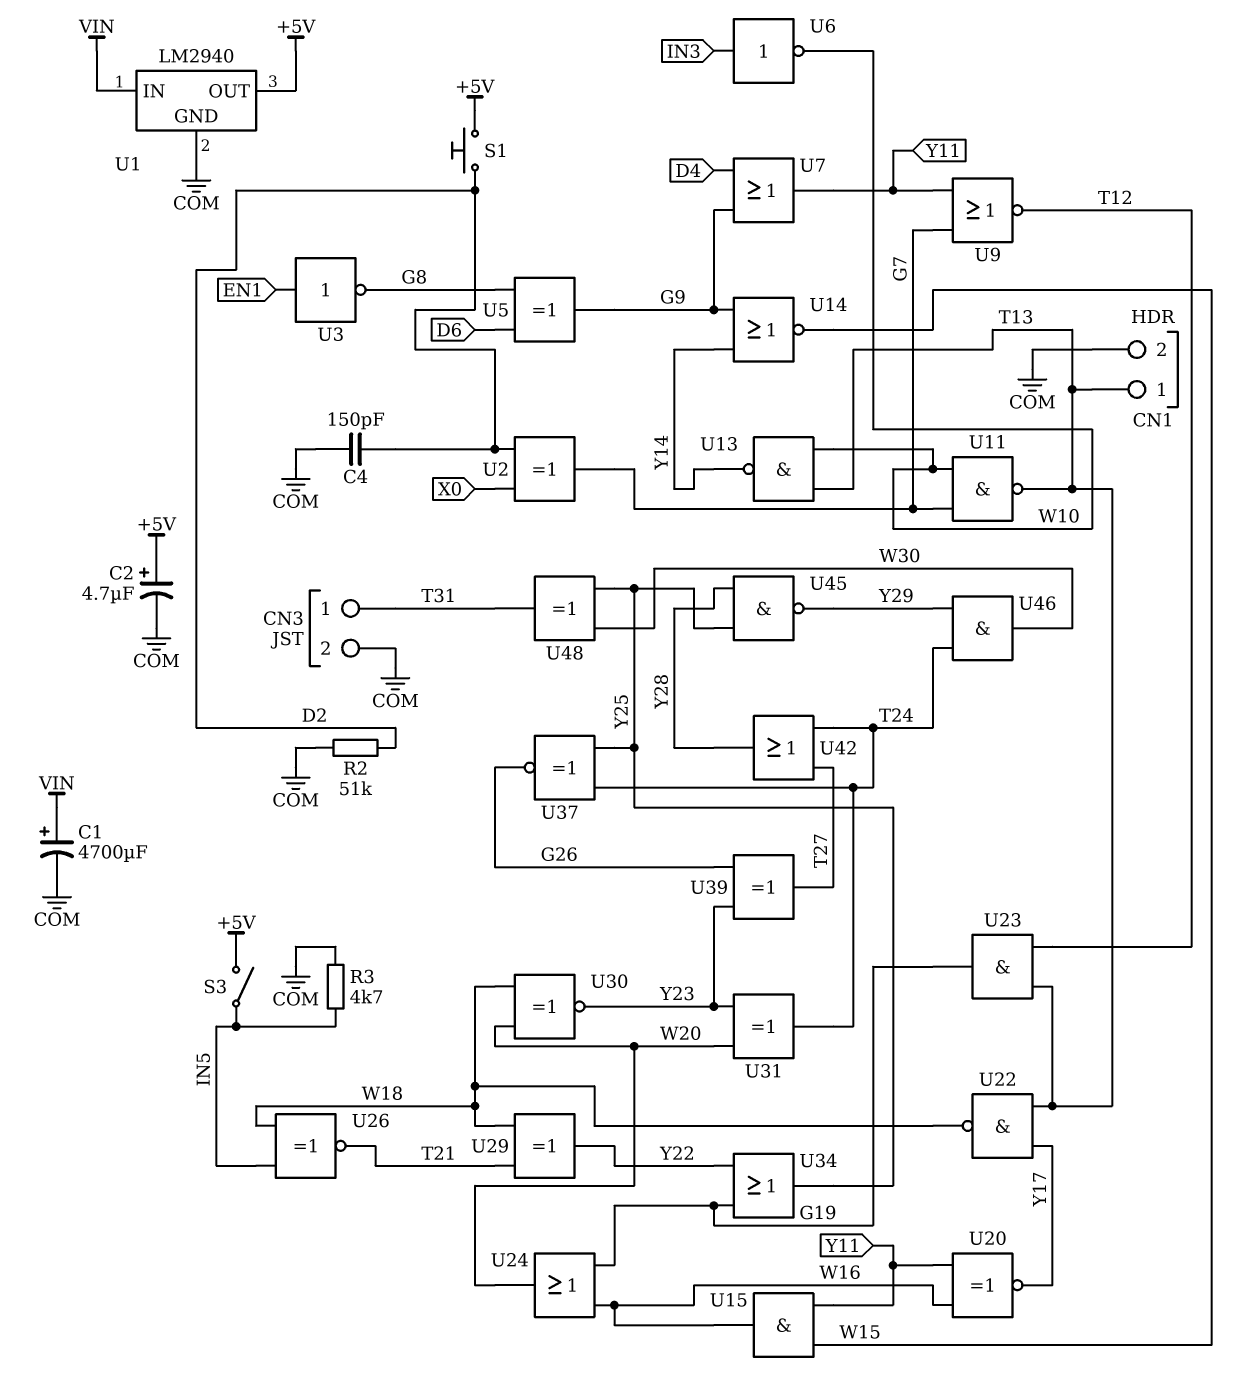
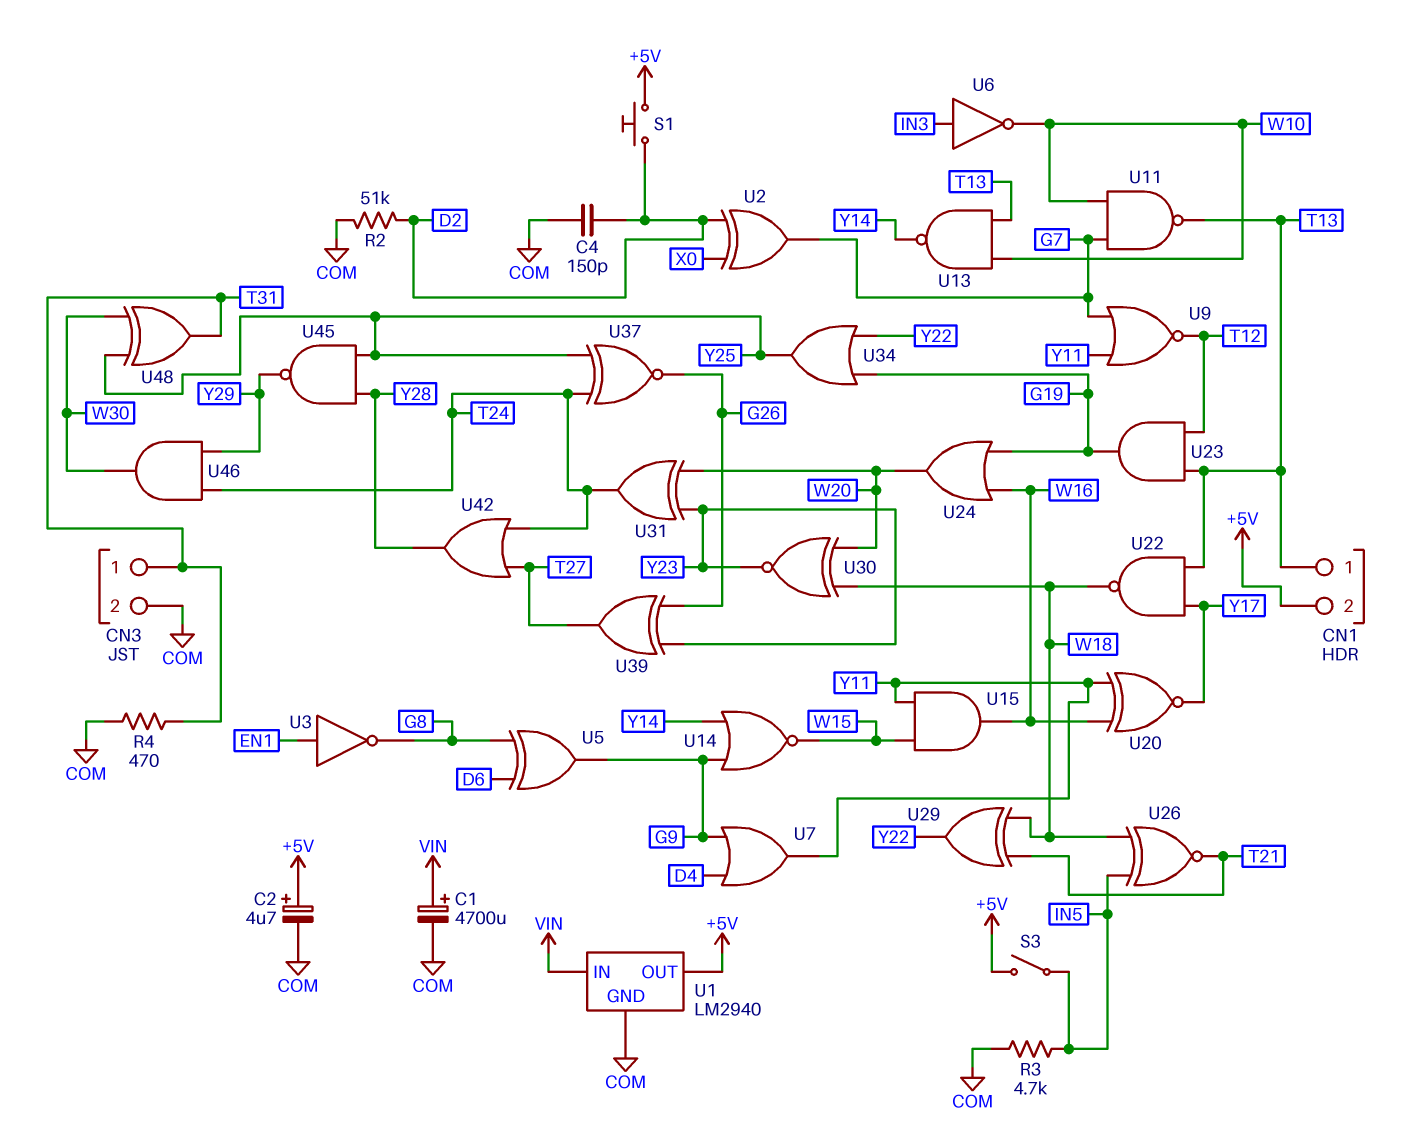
CN1 pin 2: COM -> +5V
R4: none -> 470 (COM, T31)

